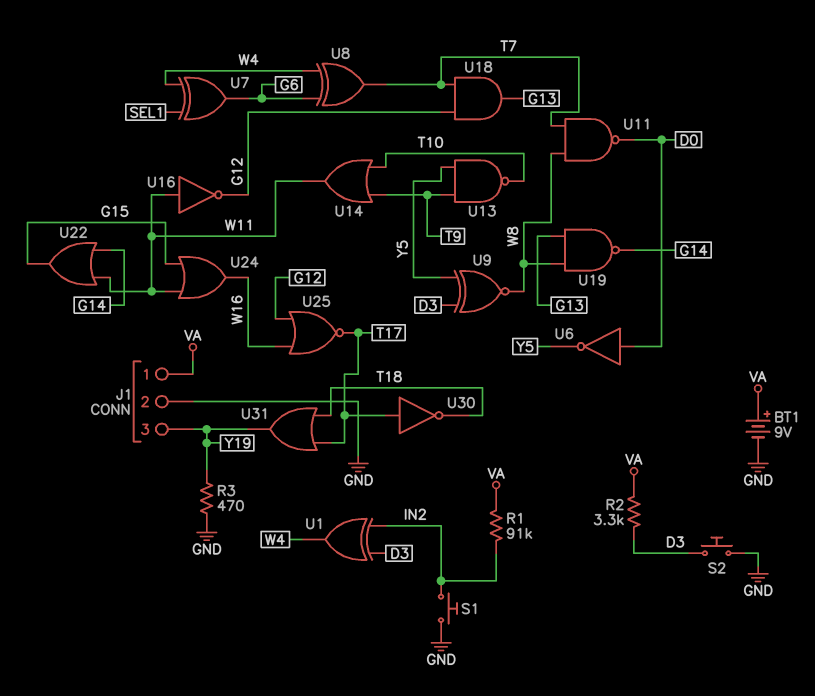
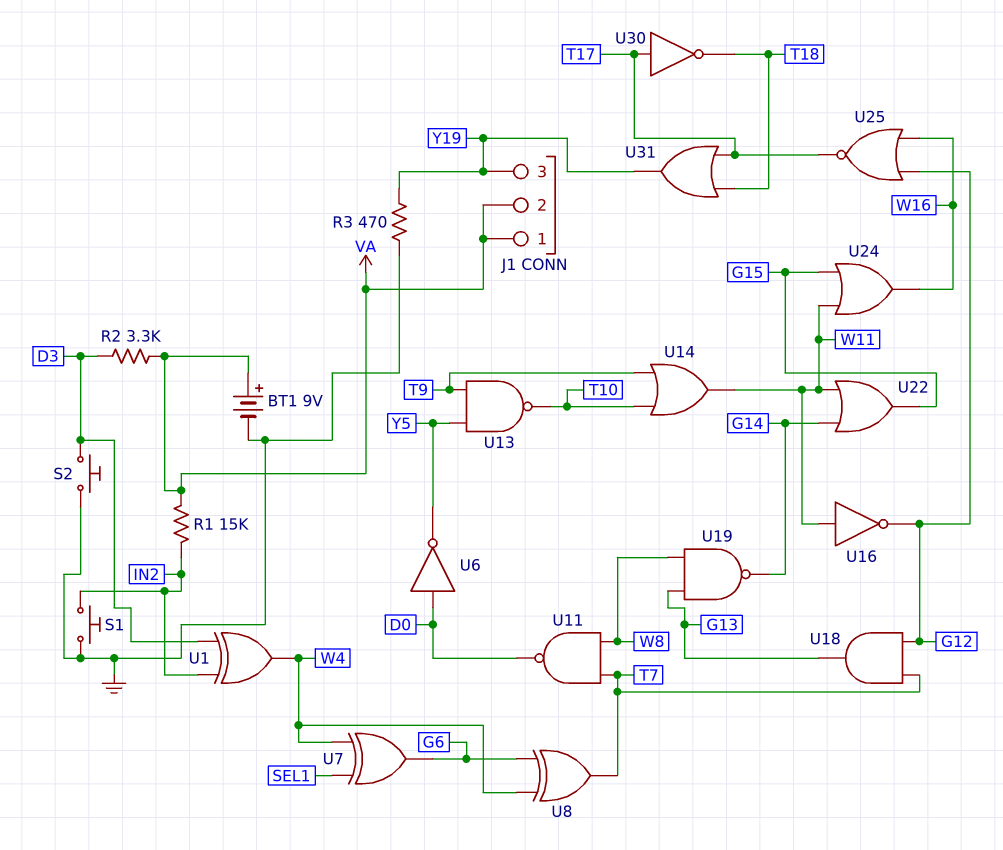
J1 pin 2: GND -> VA
R1: 91k (IN2, VA) -> 15k (IN2, VA)
U9: XNOR (in D3, in Y5, out W8) -> none

